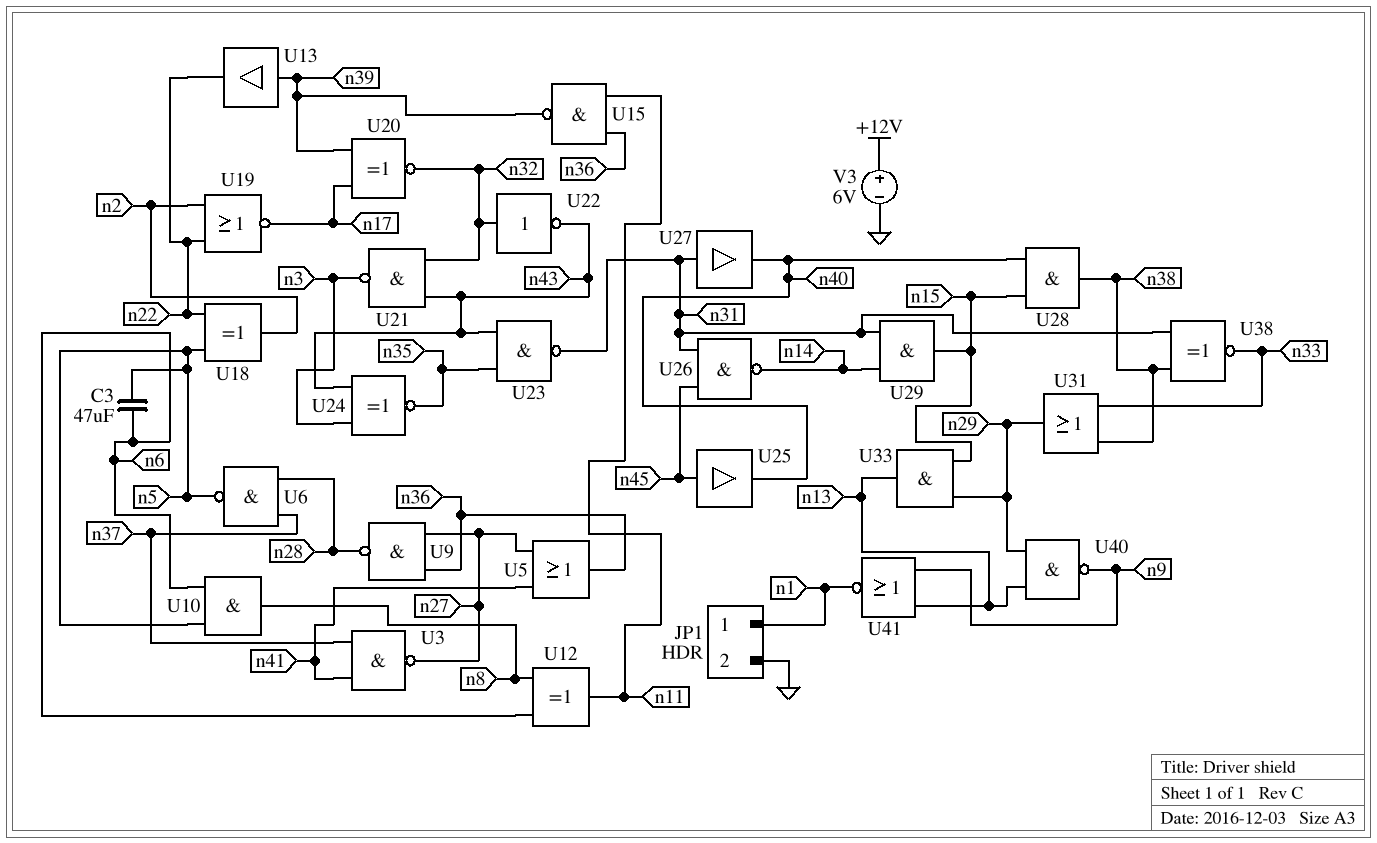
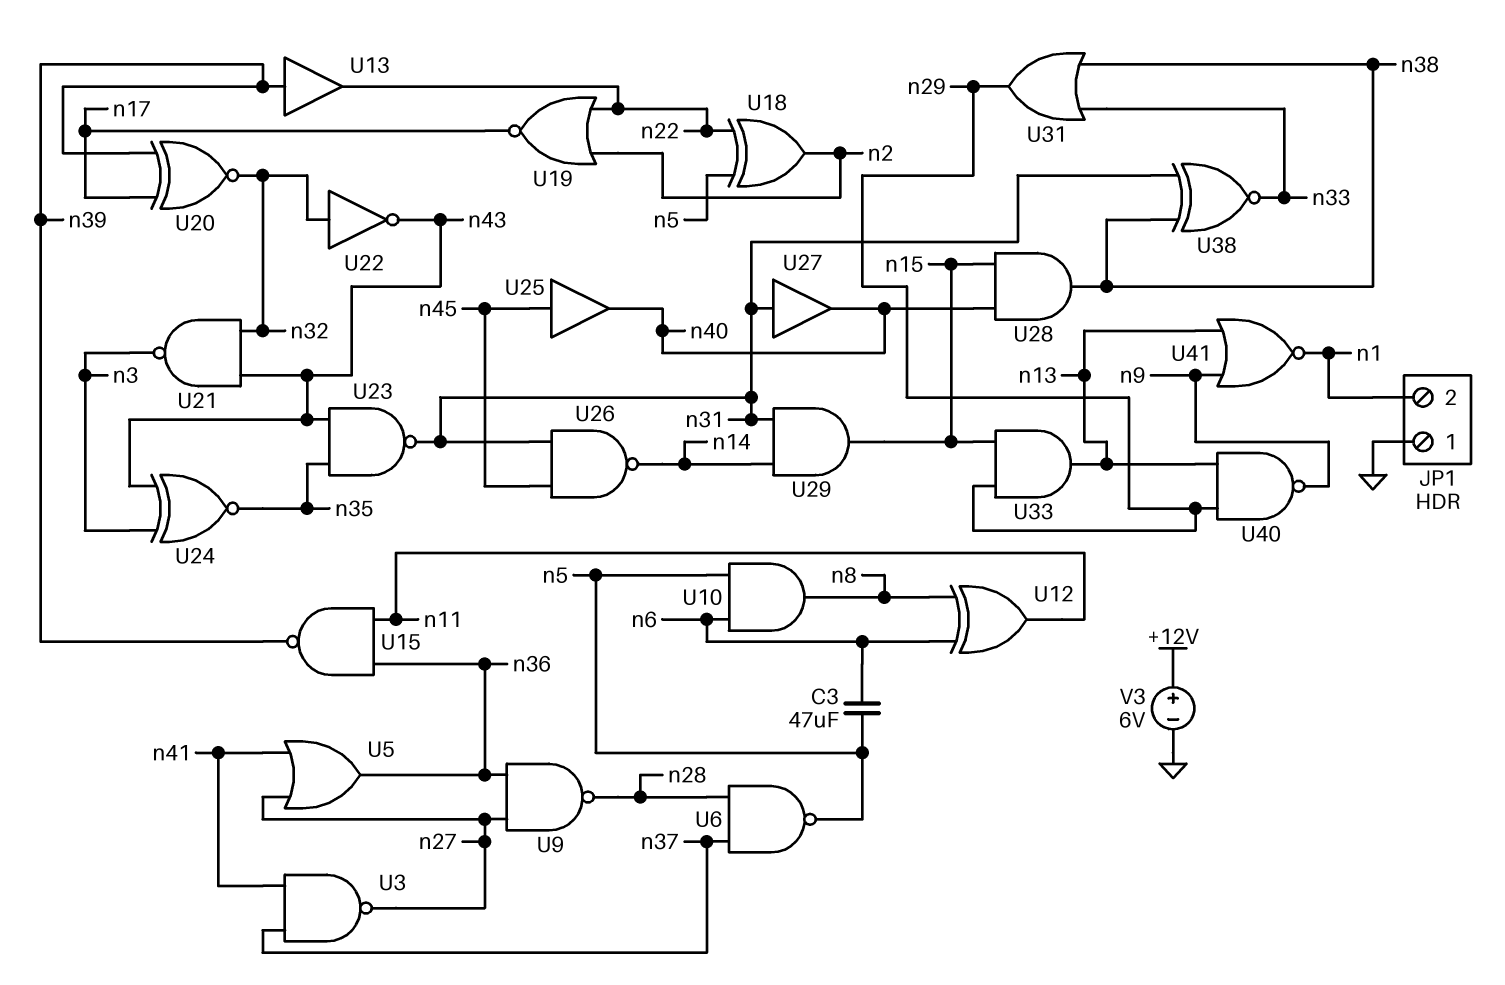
JP1 pin 1: n1 -> GND
JP1 pin 2: GND -> n1

